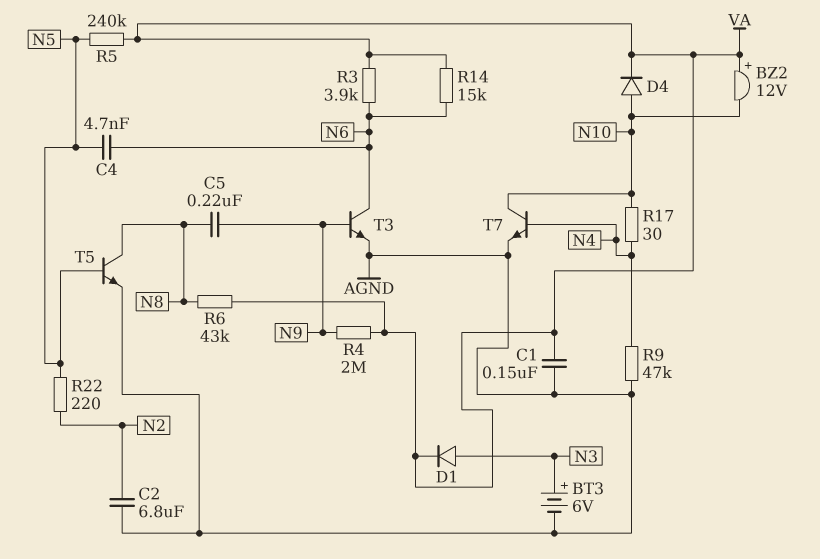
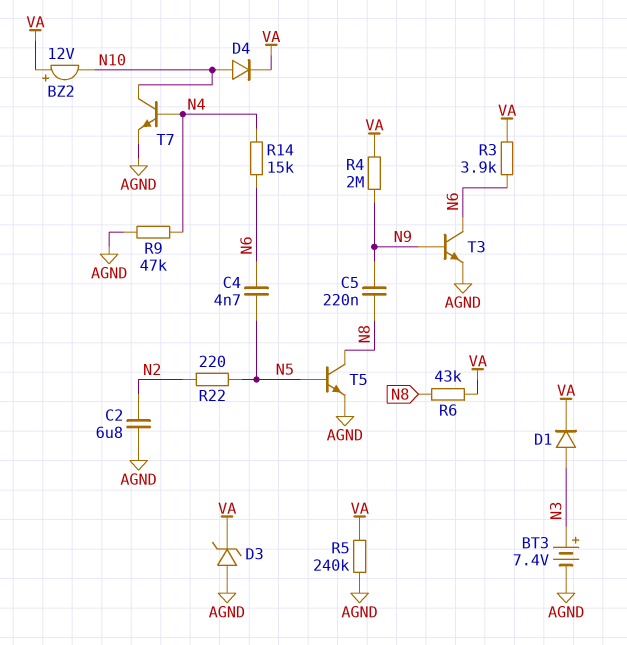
BT3: 6V (plus N3, minus AGND) -> 7.4V (plus N3, minus AGND)
C1: 150nF (AGND, VA) -> none
D3: none -> zener (A AGND, K VA)
R5: 240k (N5, VA) -> 240k (AGND, VA)
R14: 15k (N6, VA) -> 15k (N4, N6)
R17: 30 (N4, N10) -> none

